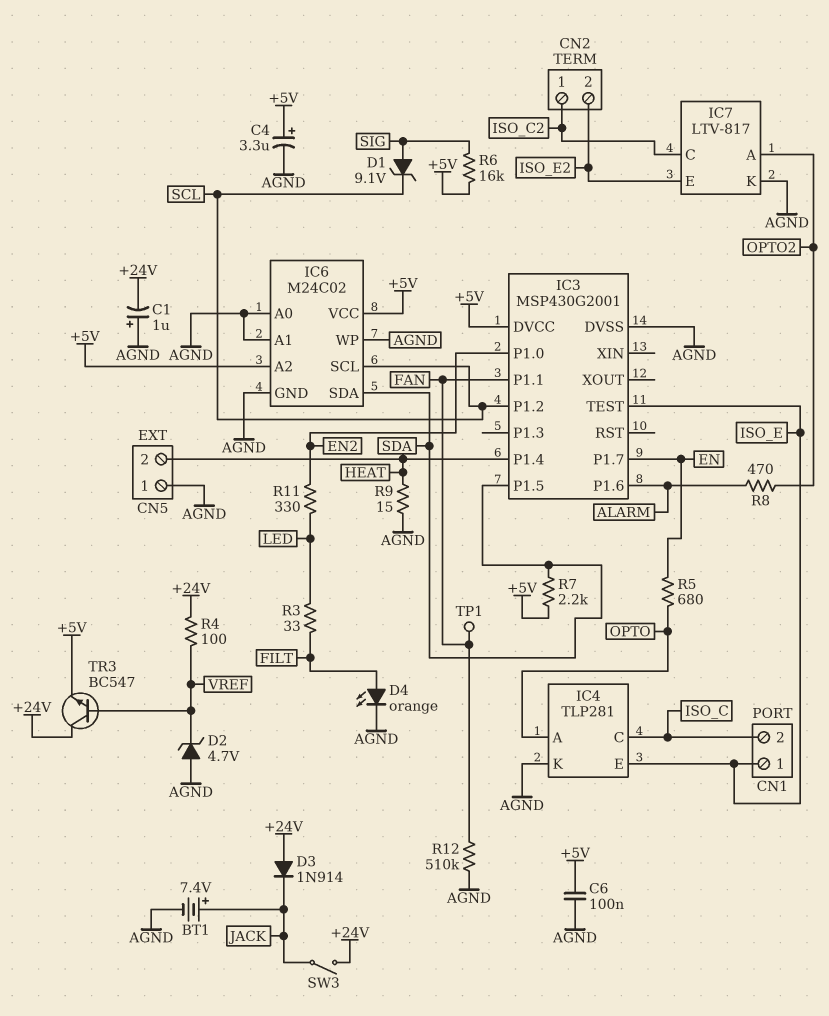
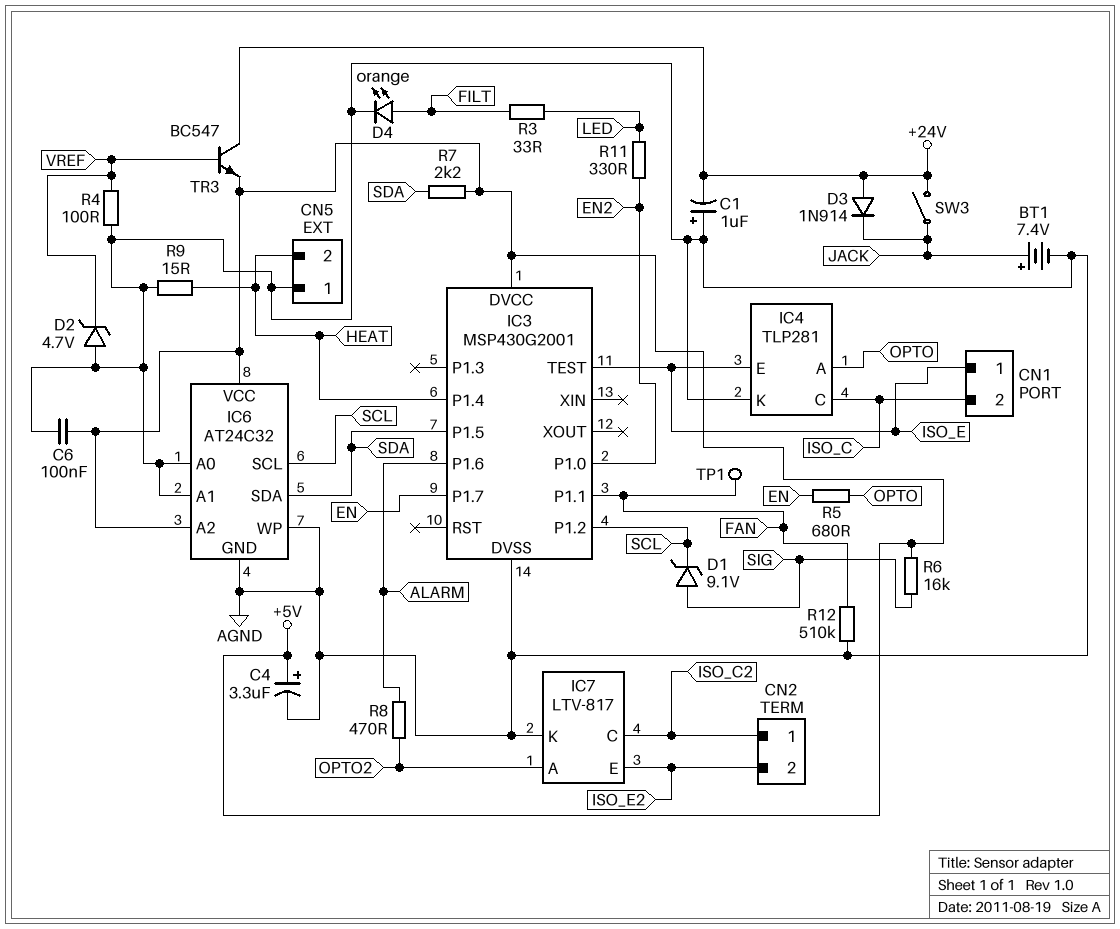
IC6: M24C02 -> AT24C32
R4: 100 (+24V, VREF) -> 100 (AGND, VREF)

